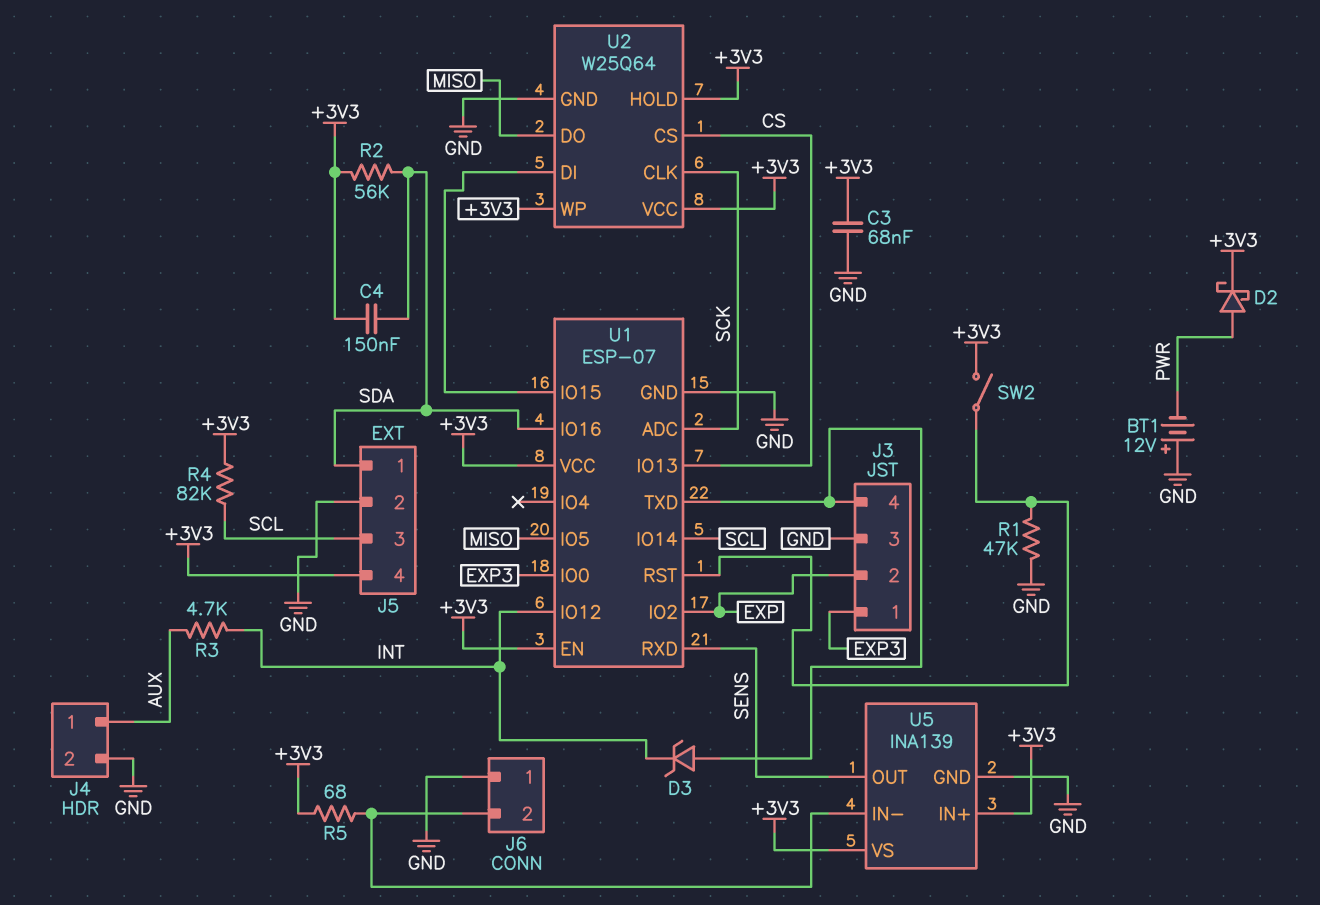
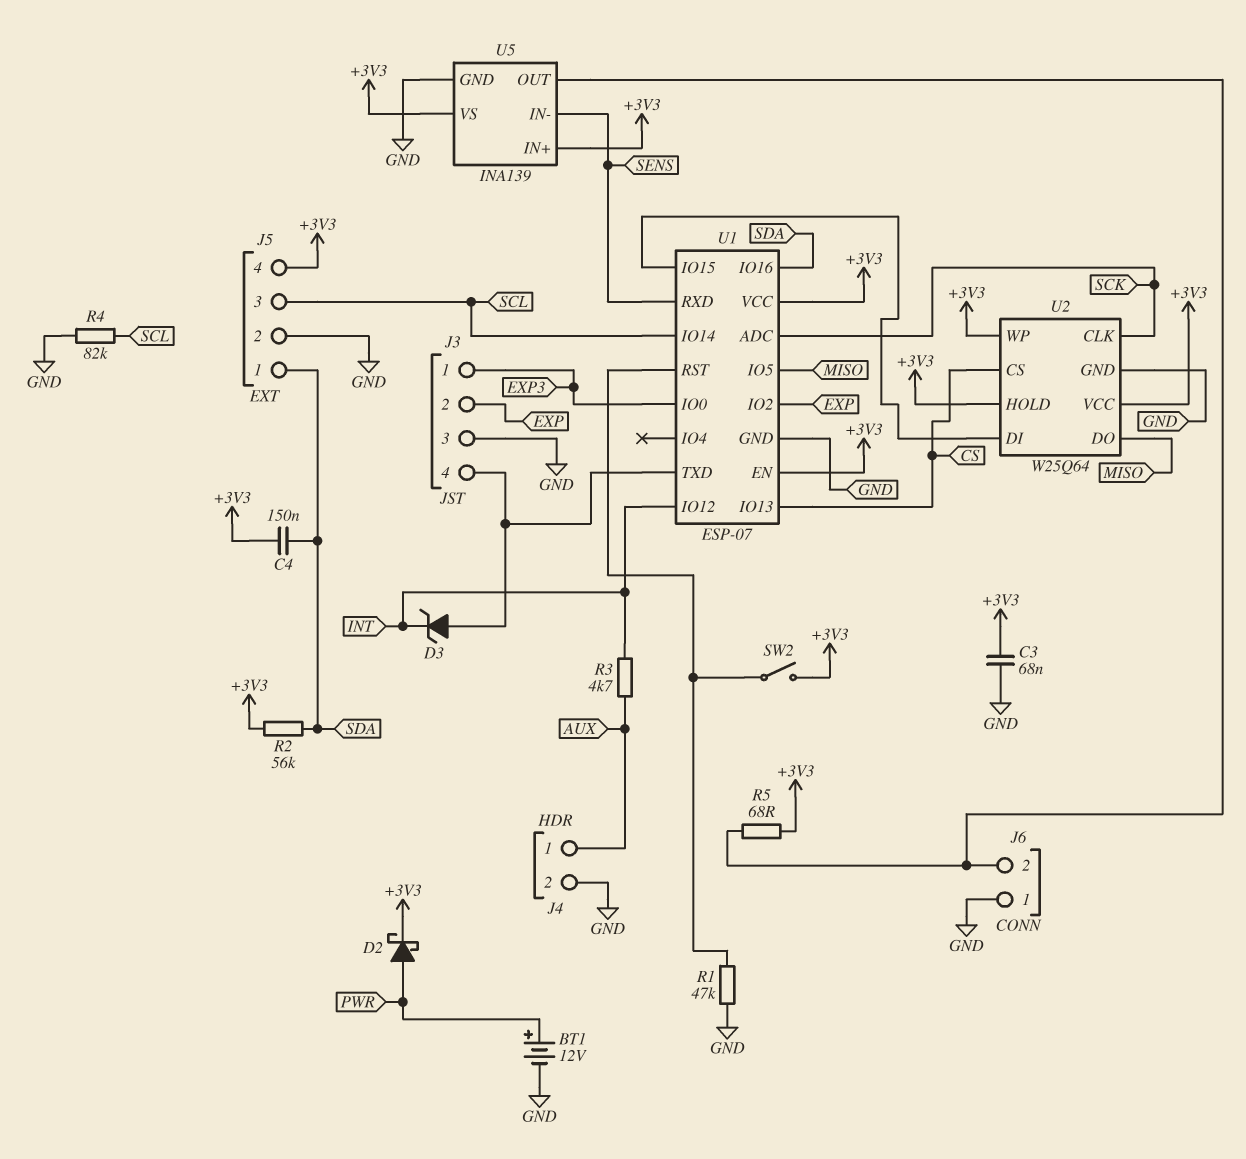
BT1: 12V (plus GND, minus PWR) -> 12V (plus PWR, minus GND)
R4: 82k (+3V3, SCL) -> 82k (GND, SCL)
U5 pin IN-: J6/2 -> SENS
U5 pin OUT: SENS -> J6/2

